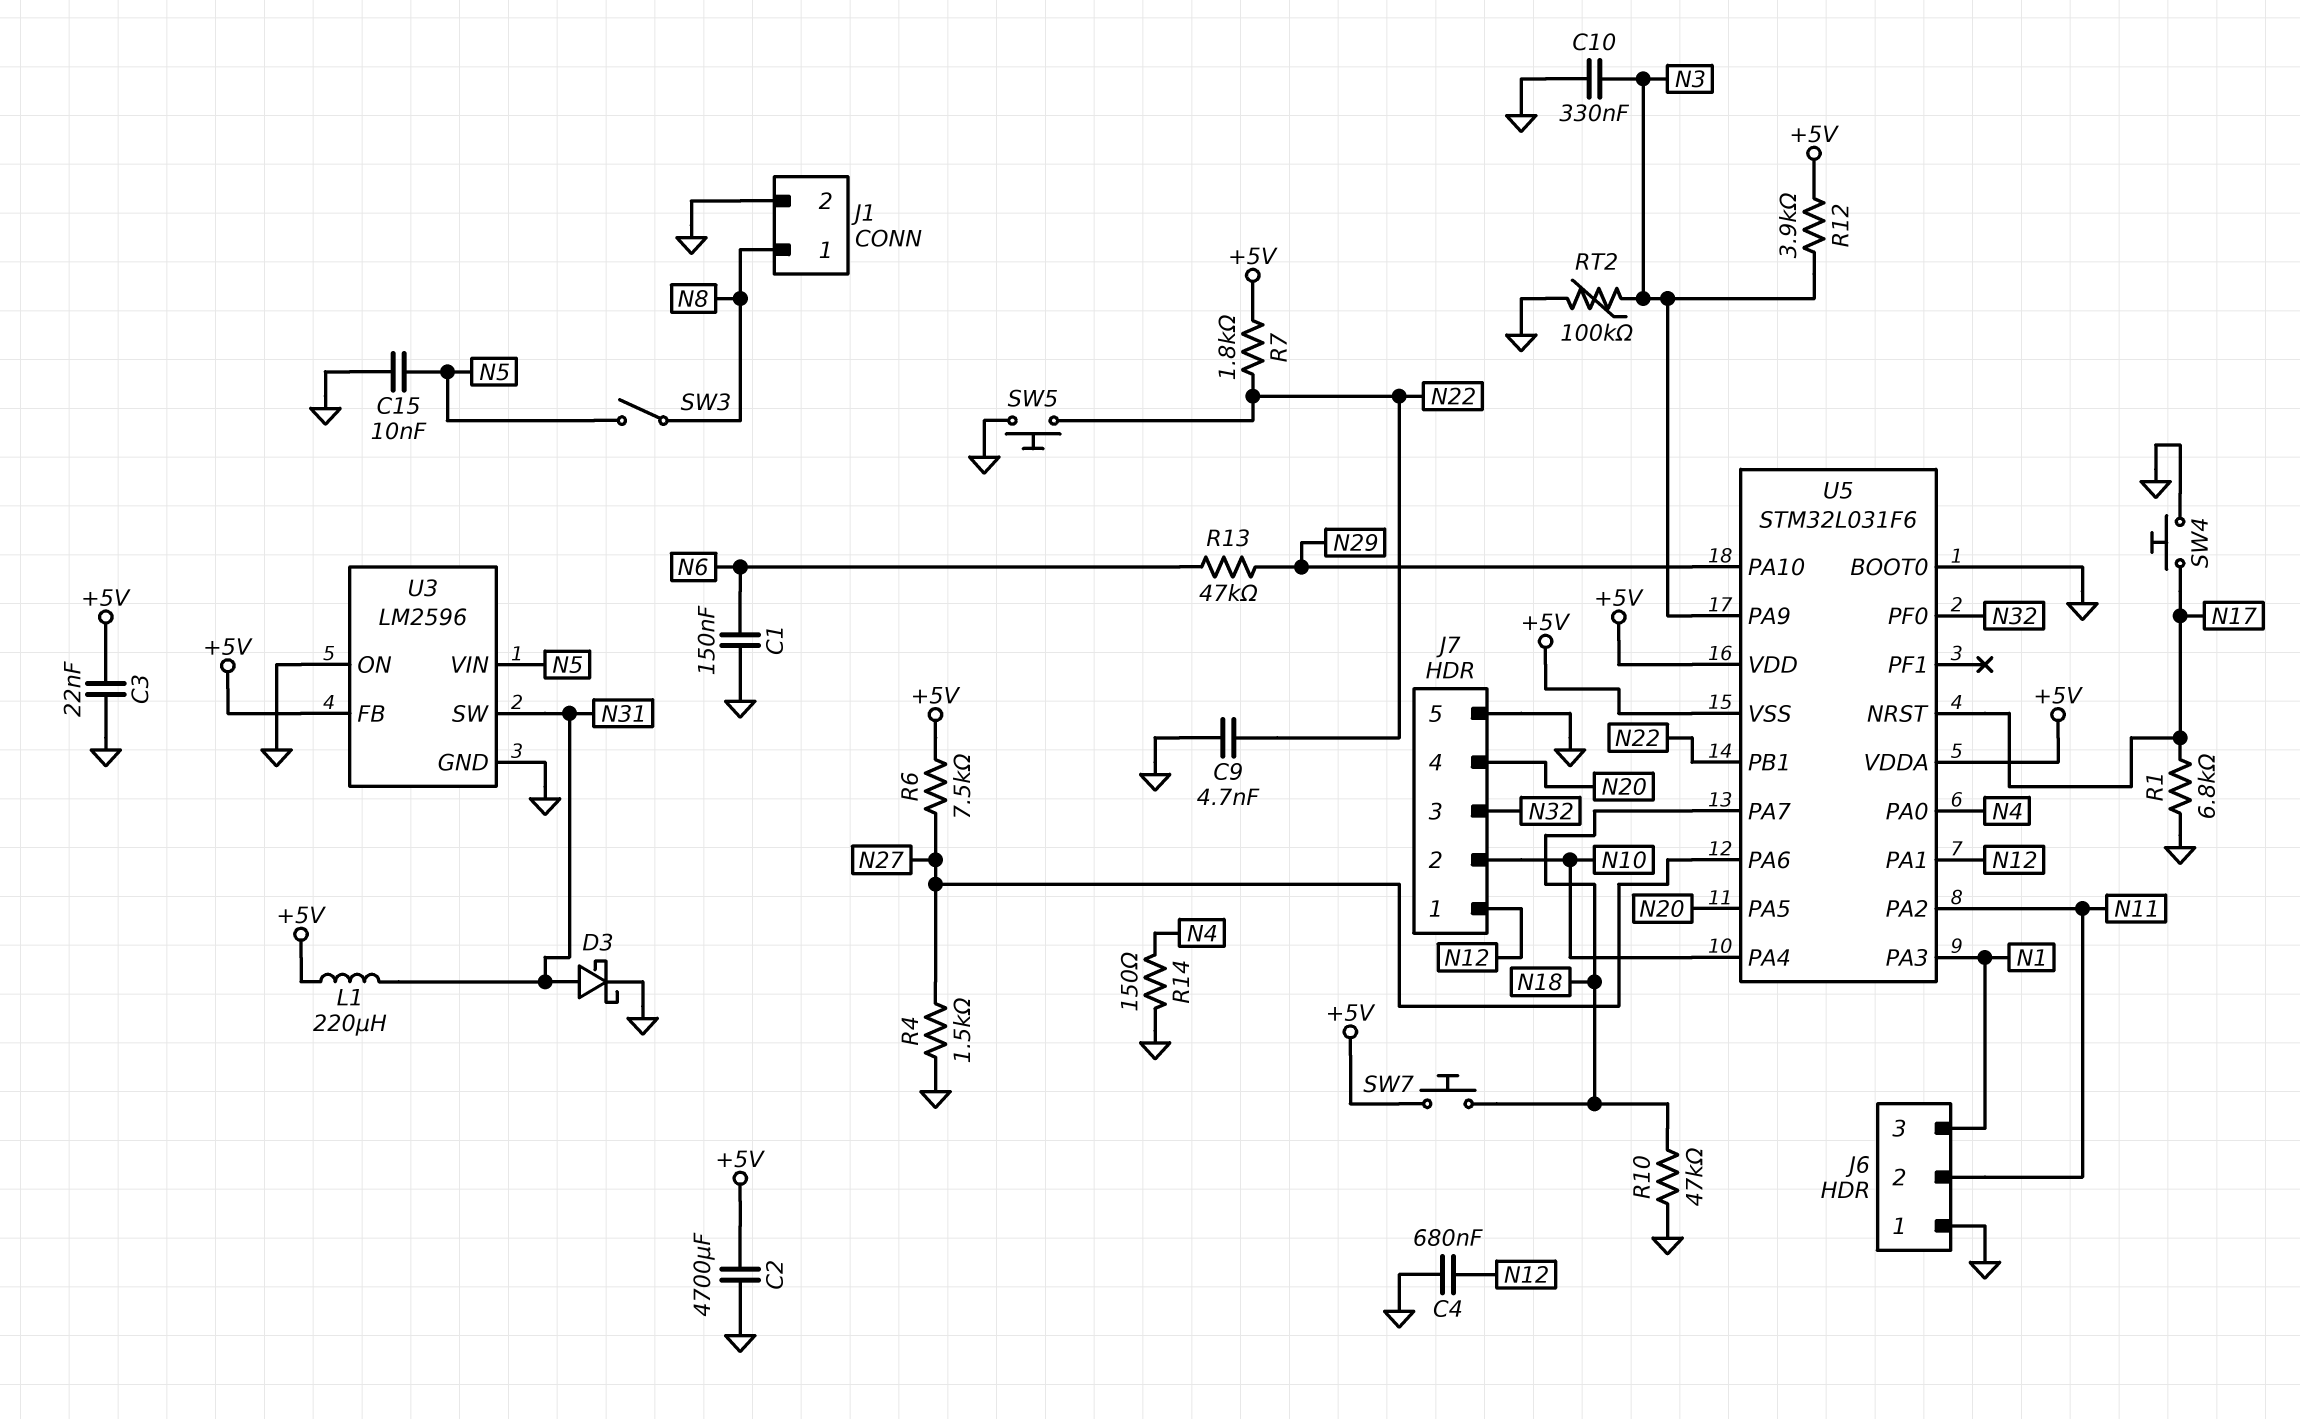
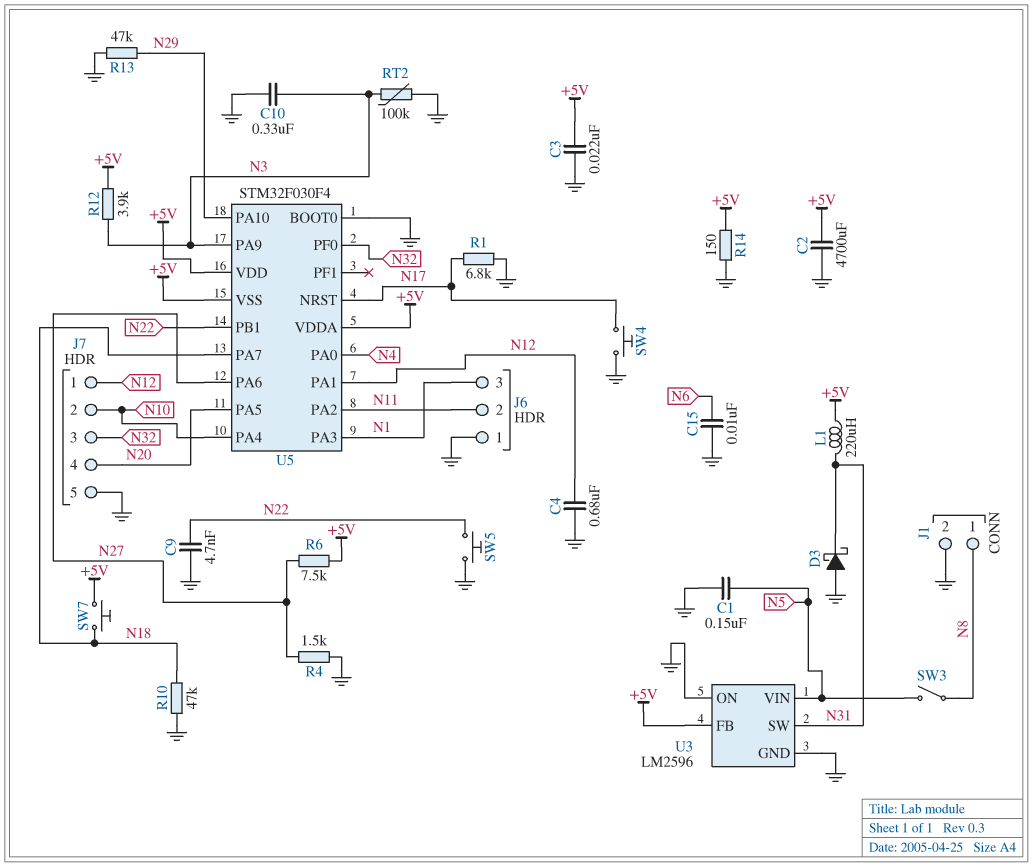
C1: 150nF (GND, N6) -> 150nF (GND, N5)
C15: 10nF (GND, N5) -> 10nF (GND, N6)
D3: schottky (A N31, K GND) -> schottky (A GND, K N31)
R7: 1.8k (+5V, N22) -> none
R13: 47k (N6, N29) -> 47k (GND, N29)
R14: 150 (GND, N4) -> 150 (+5V, GND)
U5: STM32L031F6 -> STM32F030F4

